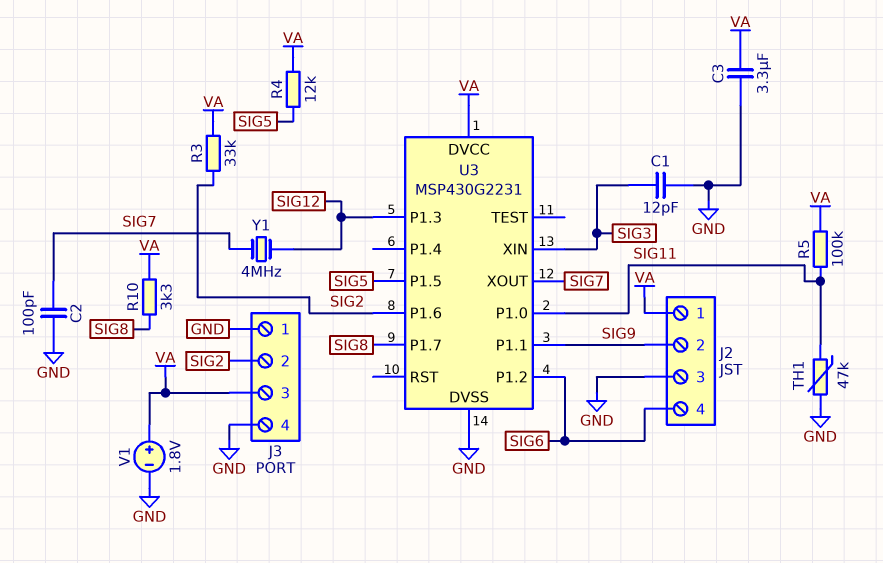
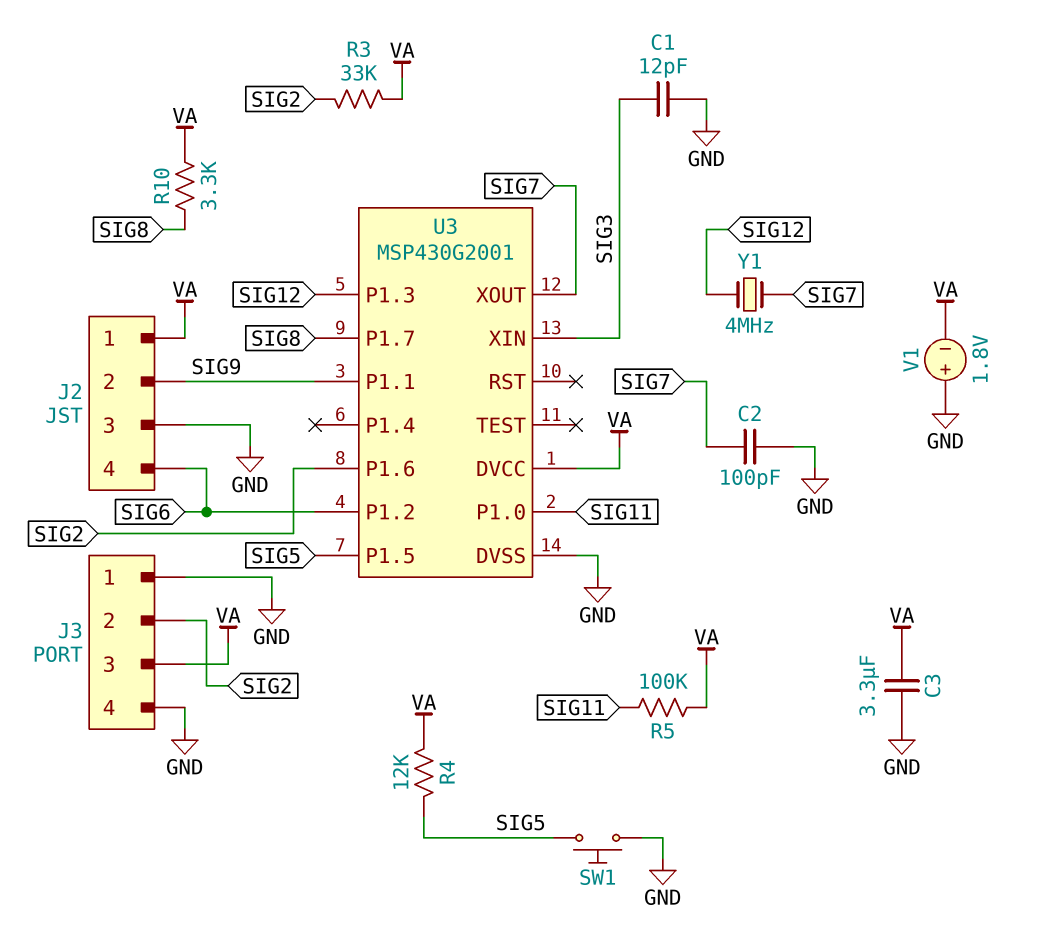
SW1: none -> button (GND, SIG5)
TH1: 47k (GND, SIG11) -> none
U3: MSP430G2231 -> MSP430G2001
V1: 1.8V (plus VA, minus GND) -> 1.8V (plus GND, minus VA)

